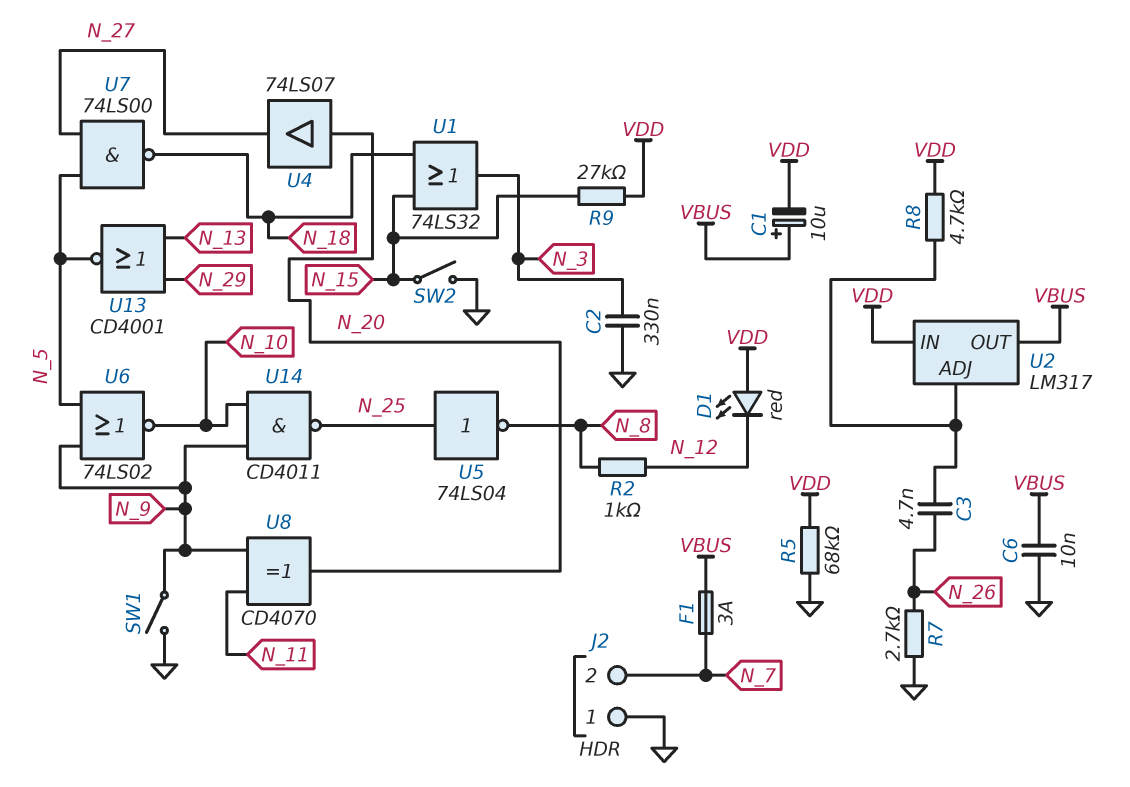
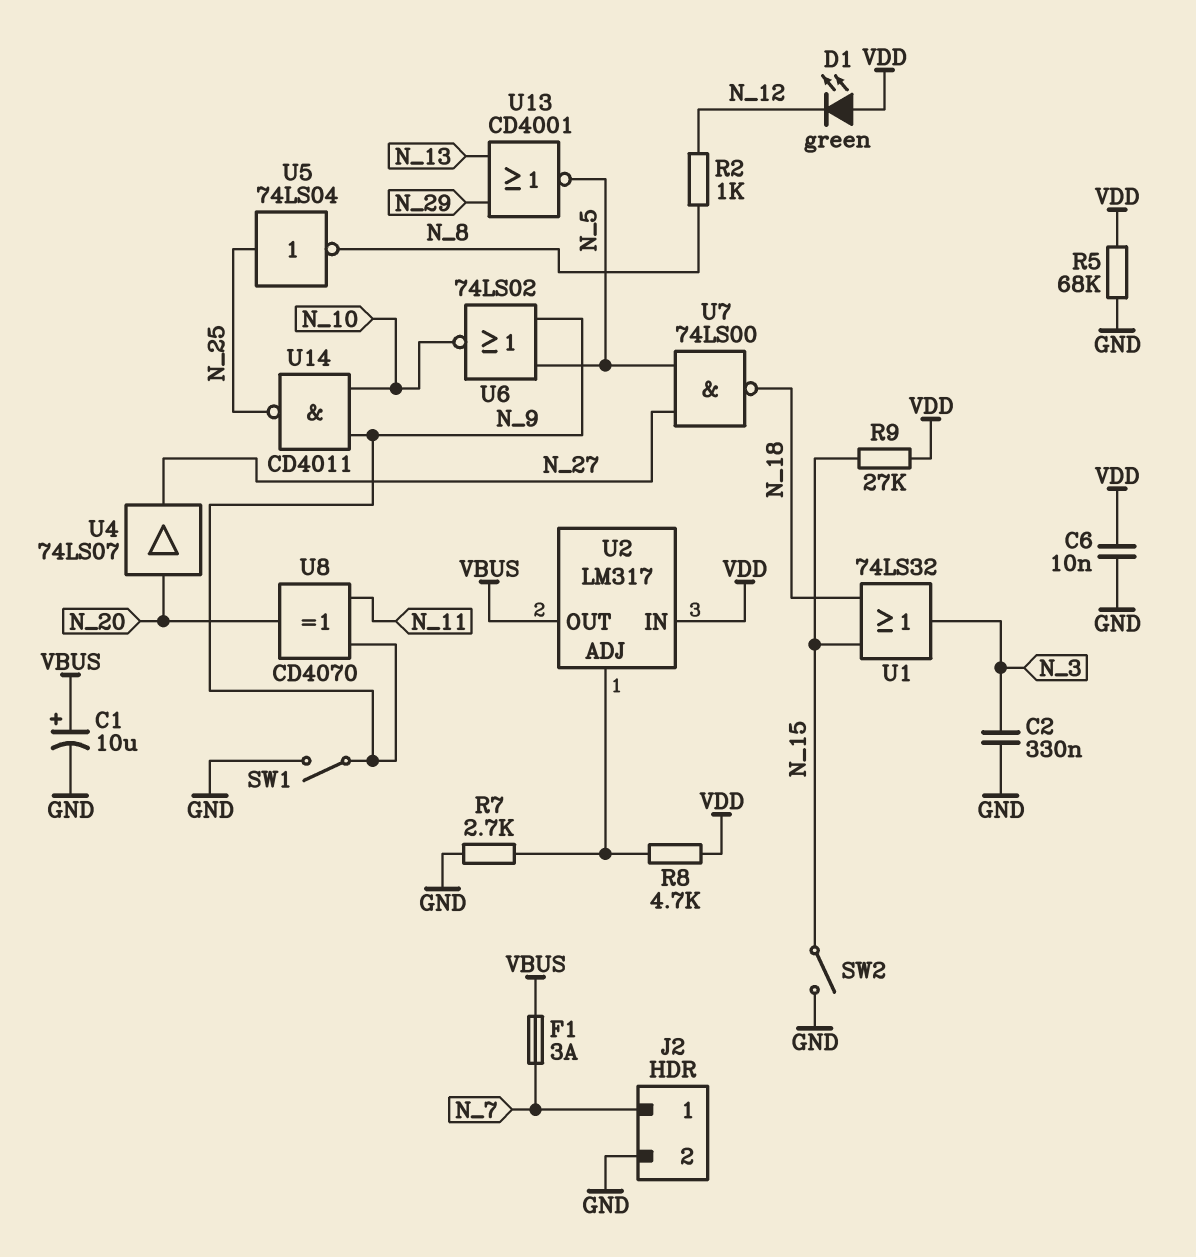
C1: 10uF (plus VBUS, minus VDD) -> 10uF (plus VBUS, minus GND)
C3: 4.7nF (N_26, U2/ADJ) -> none
C6: 10nF (GND, VBUS) -> 10nF (GND, VDD)
D1: LED red (A VDD, K N_12) -> LED green (A VDD, K N_12)
J2 pin 1: GND -> N_7
J2 pin 2: N_7 -> GND
R7: 2.7k (GND, N_26) -> 2.7k (GND, U2/ADJ)

